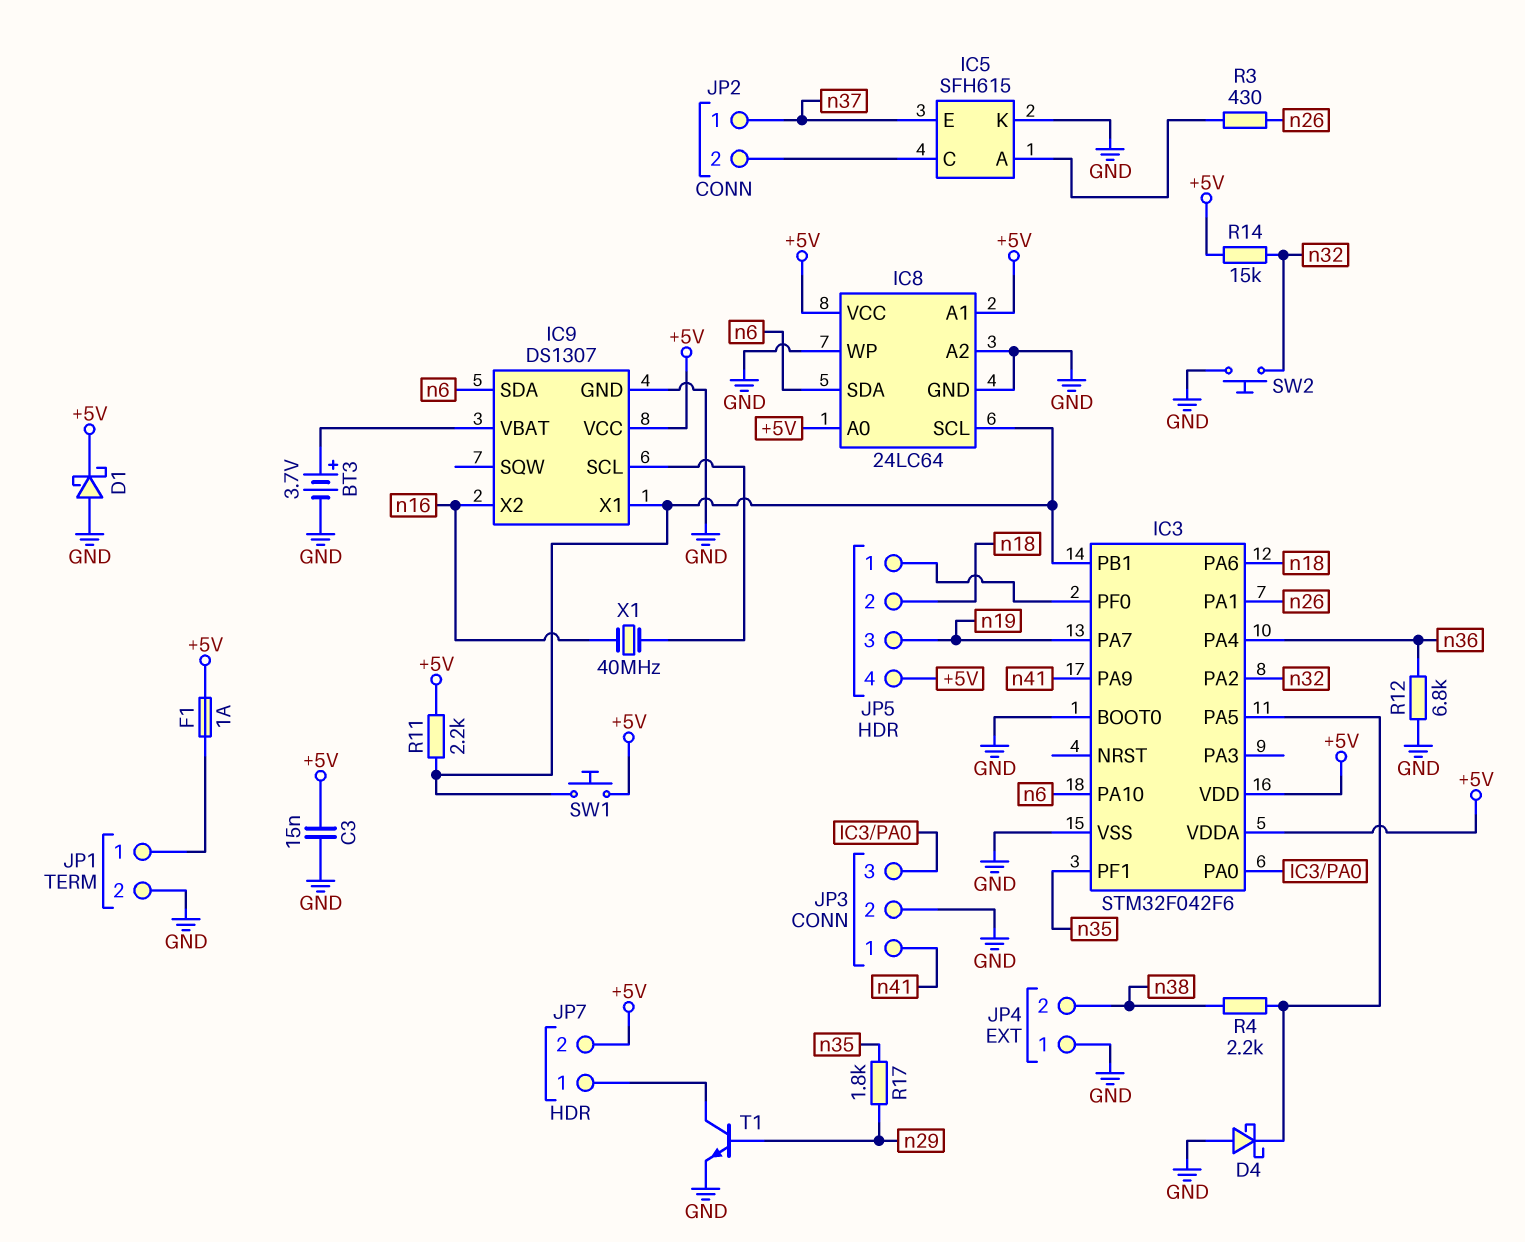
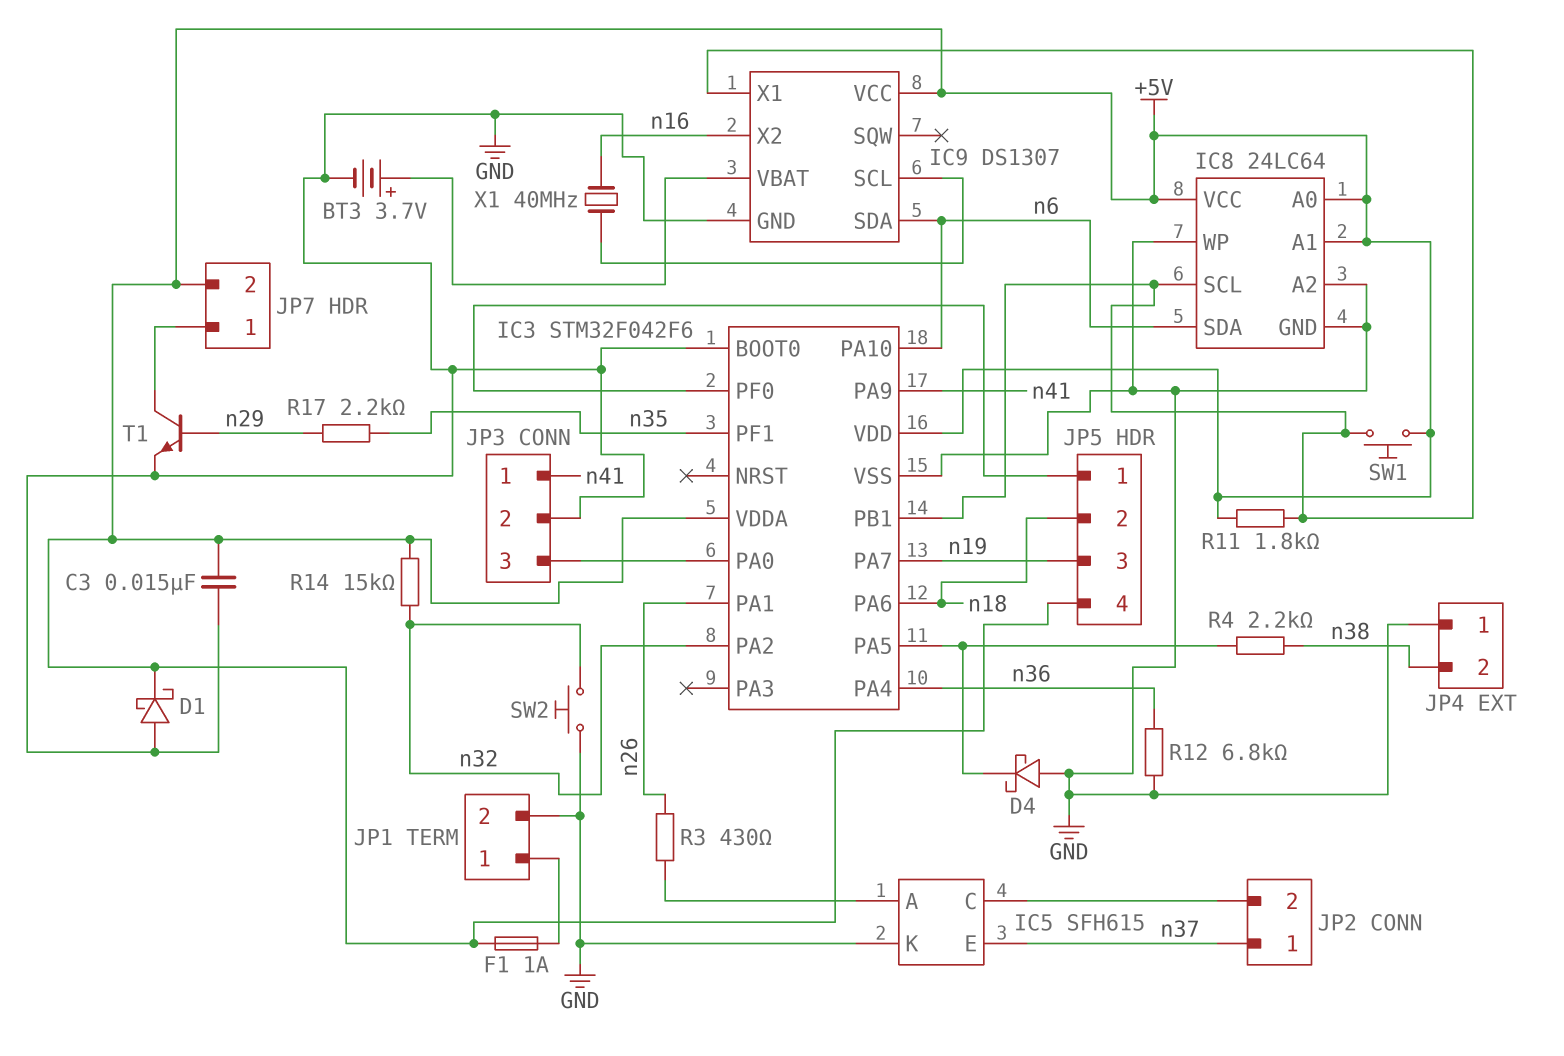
R11: 2.2k (+5V, IC3/PB1) -> 1.8k (+5V, IC3/PB1)
R17: 1.8k (n29, n35) -> 2.2k (n29, n35)

